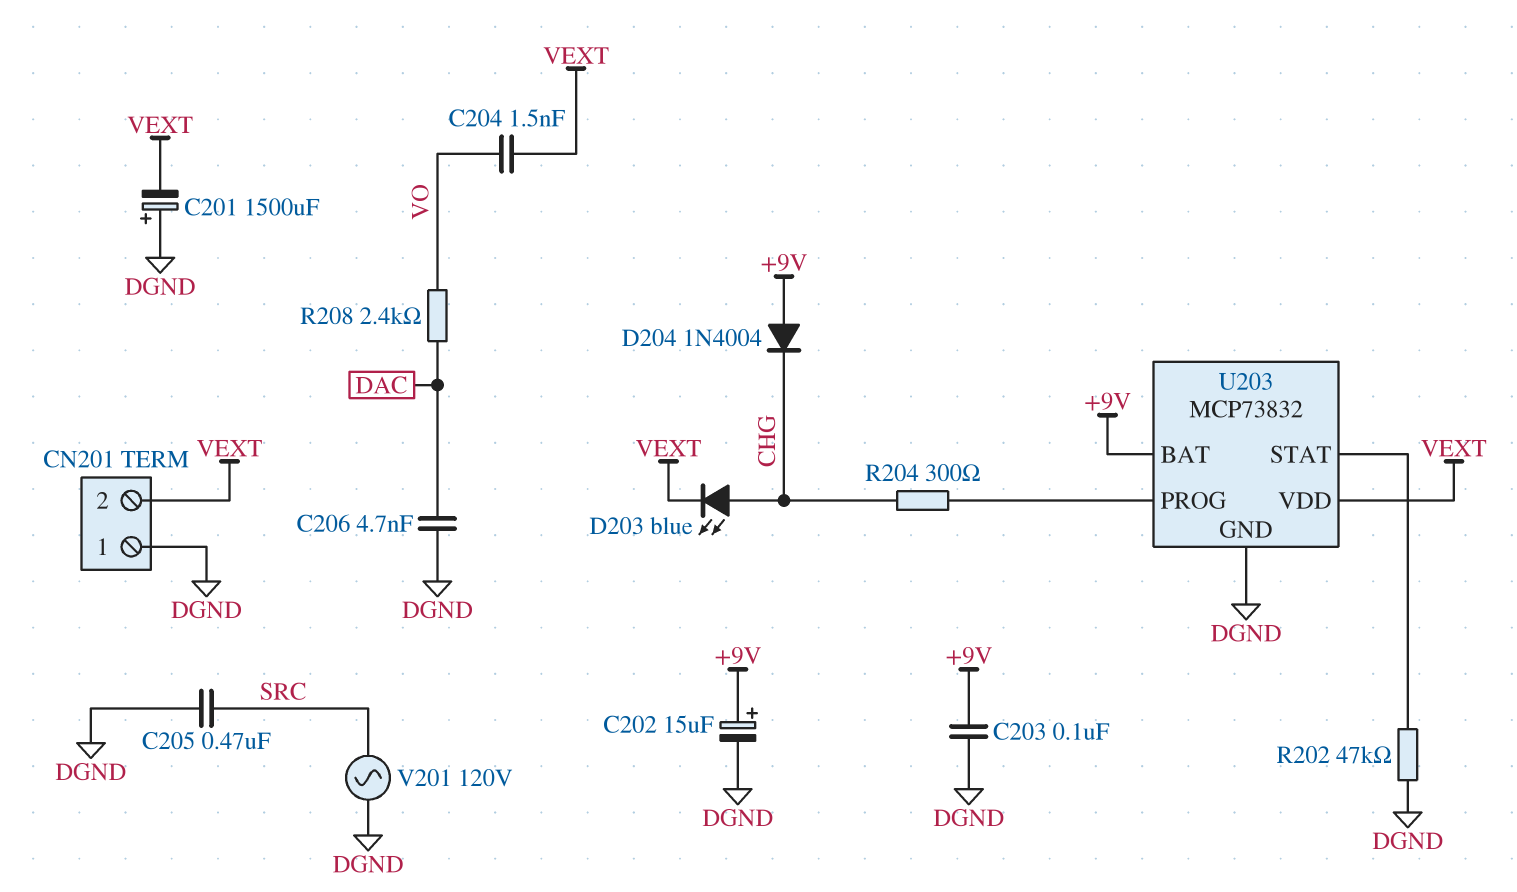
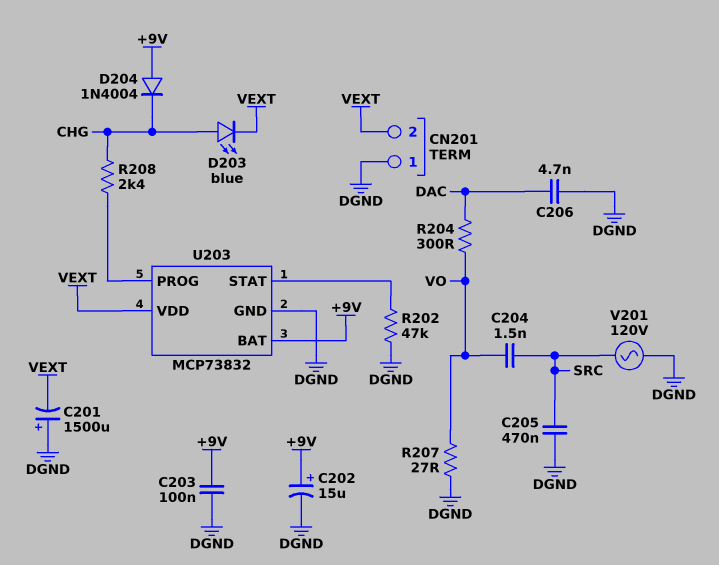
C204: 1.5nF (VEXT, VO) -> 1.5nF (SRC, VO)
R204: 300 (CHG, U203/PROG) -> 300 (DAC, VO)
R207: none -> 27 (DGND, VO)
R208: 2.4k (DAC, VO) -> 2.4k (CHG, U203/PROG)

